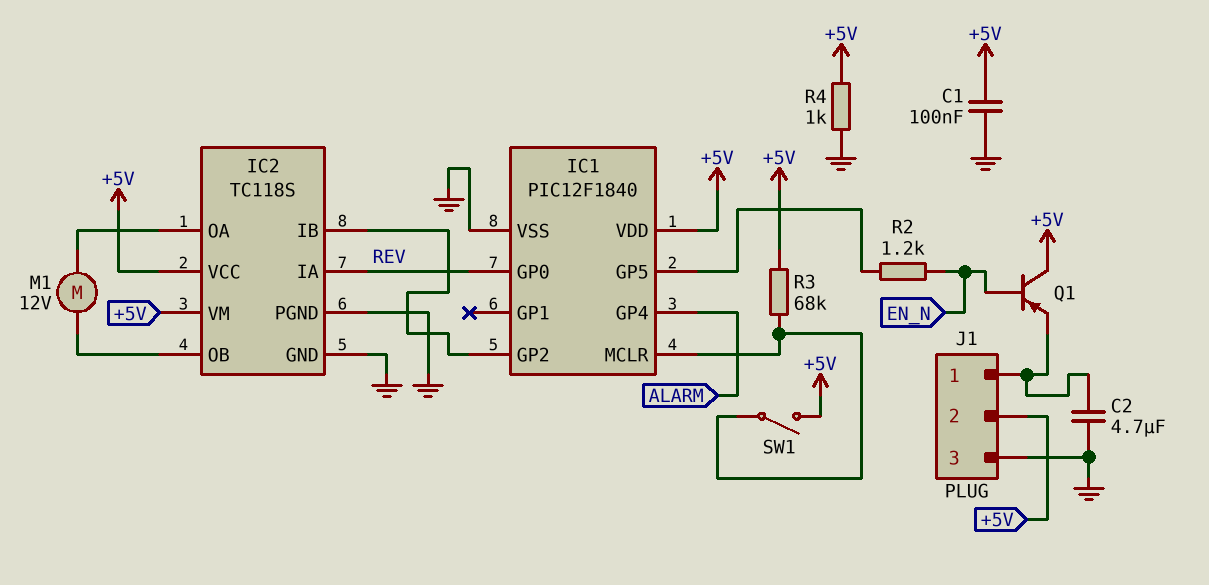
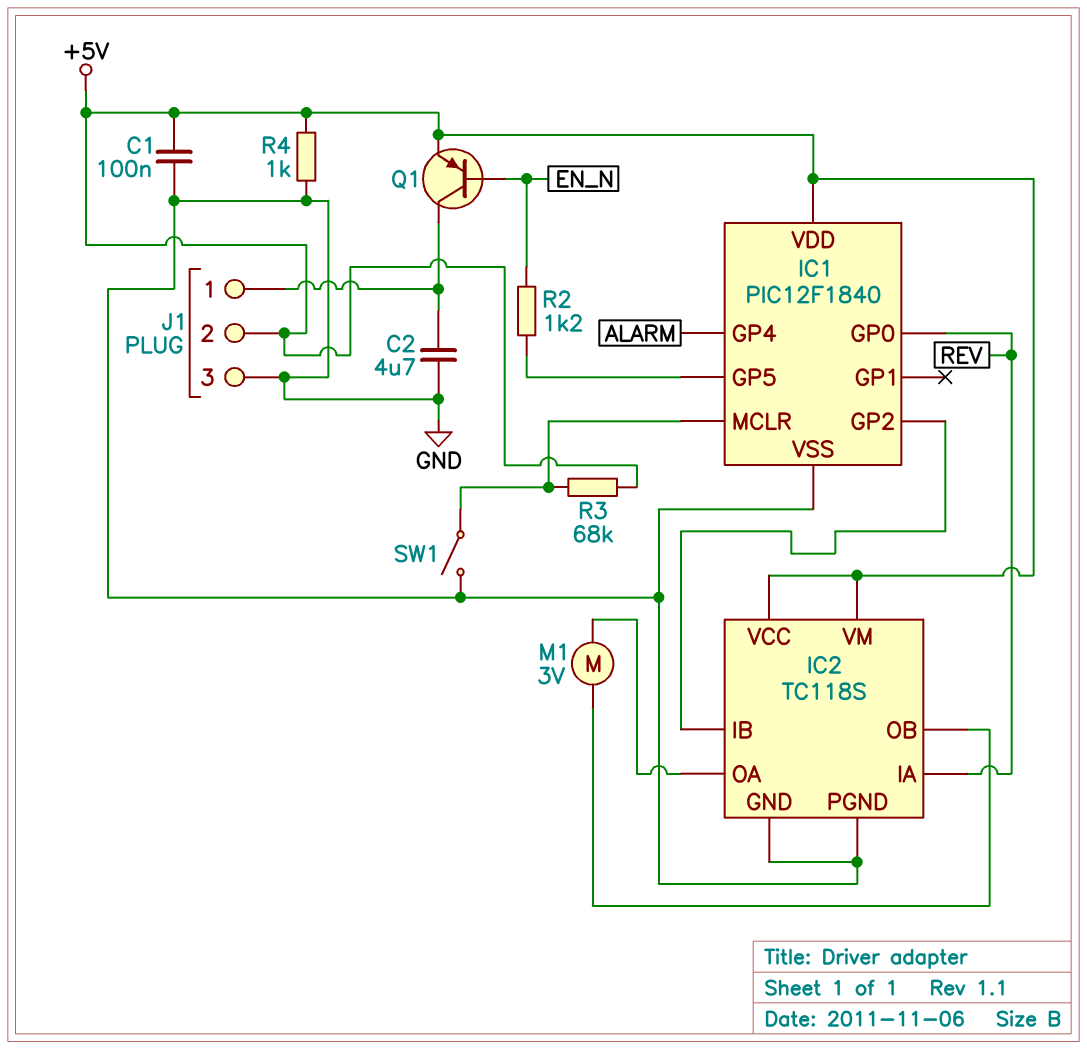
M1: motor 12V (IC2/OA, IC2/OB) -> motor 3V (IC2/OA, IC2/OB)
Q1: PNP (B EN_N, C +5V, E J1/1) -> PNP (B EN_N, C J1/1, E +5V)
SW1: switch (+5V, IC1/MCLR) -> switch (GND, IC1/MCLR)

